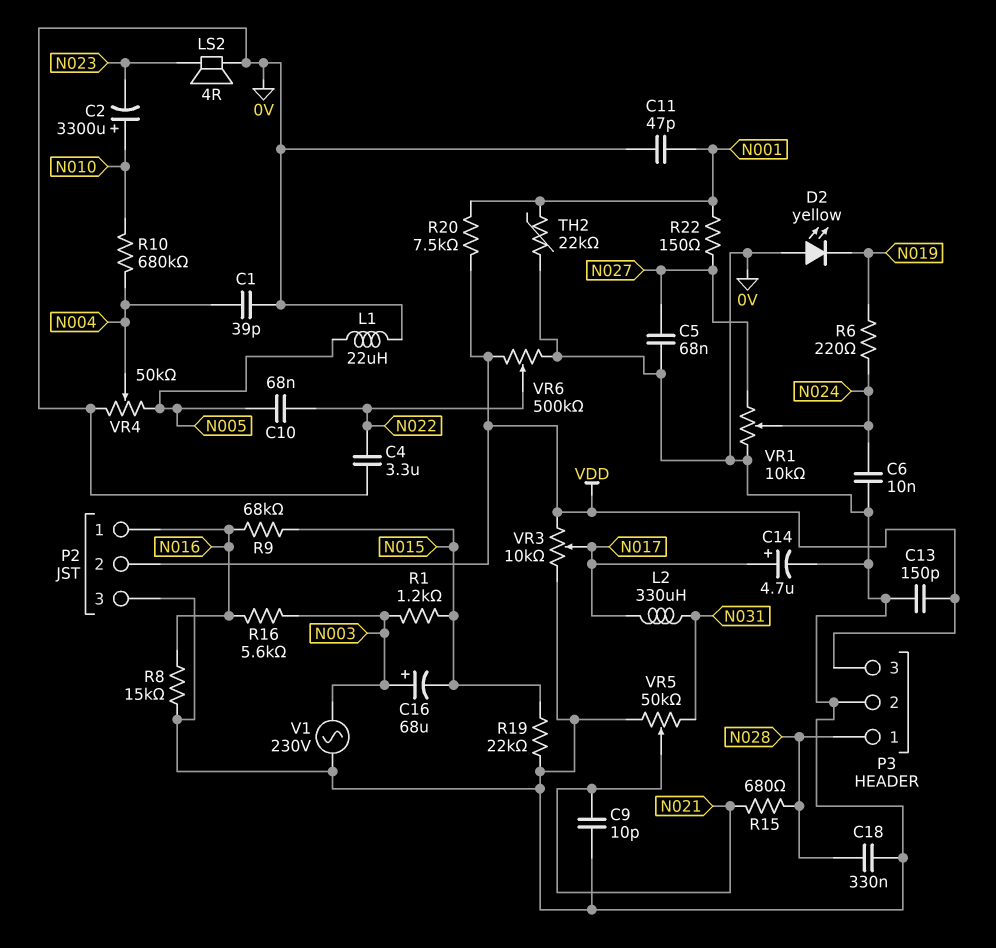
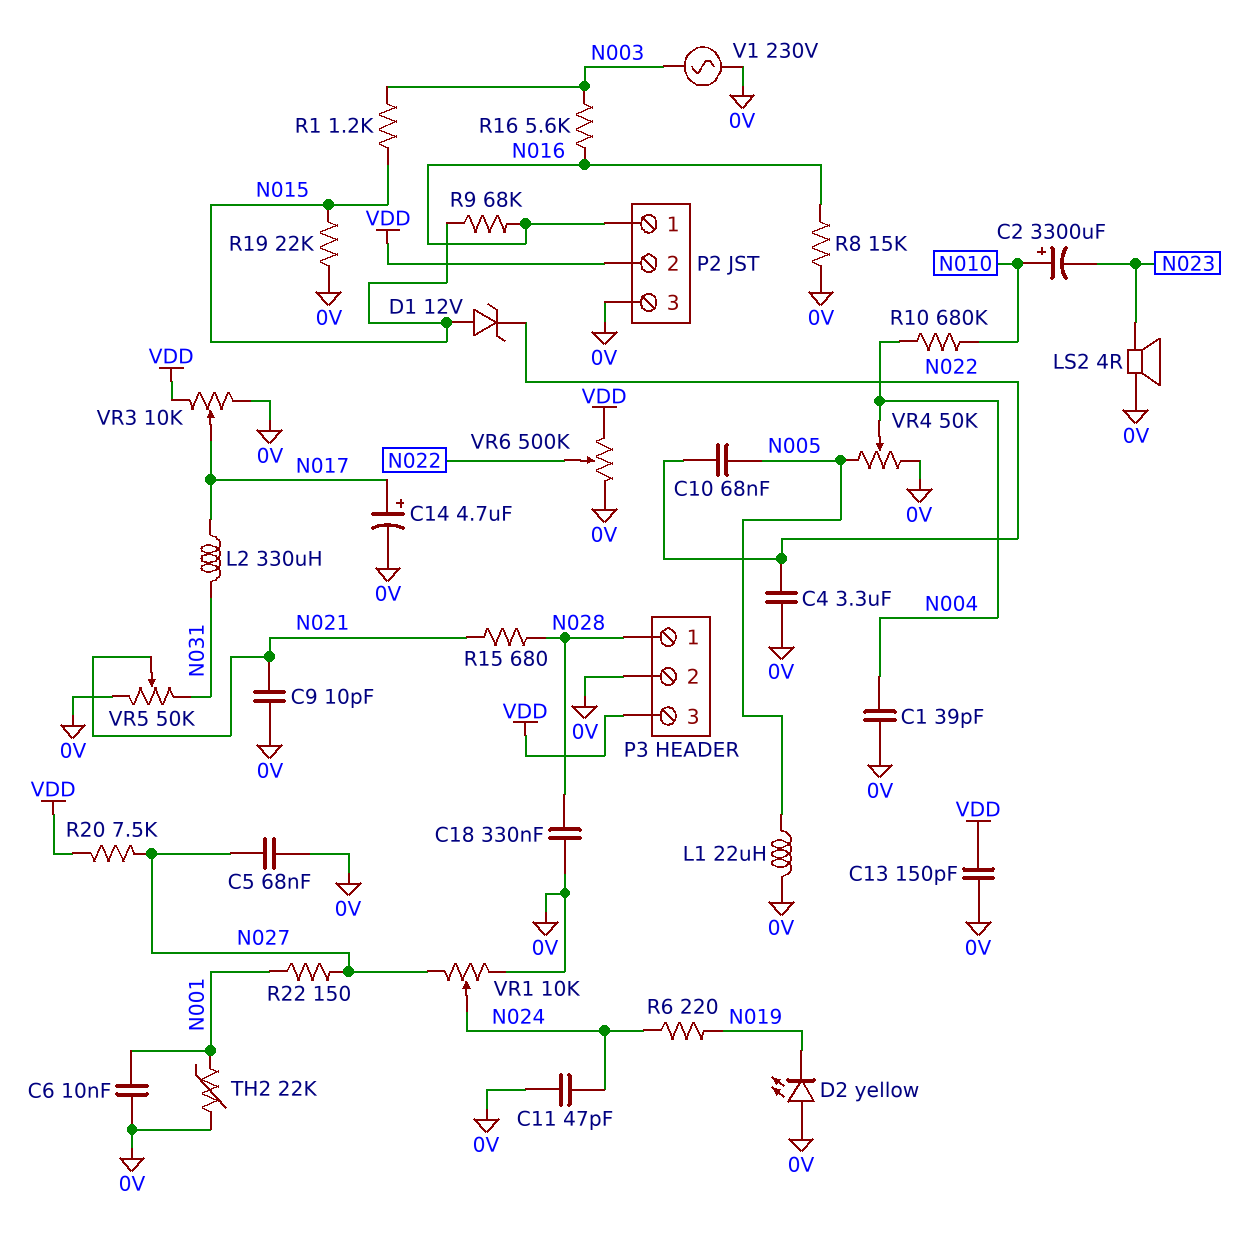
C6: 10nF (0V, N024) -> 10nF (0V, N001)
C11: 47pF (0V, N001) -> 47pF (0V, N024)
C16: 68uF (plus N003, minus N015) -> none
D1: none -> zener 12V (A N015, K N022)
R20: 7.5k (N001, VDD) -> 7.5k (N027, VDD)

